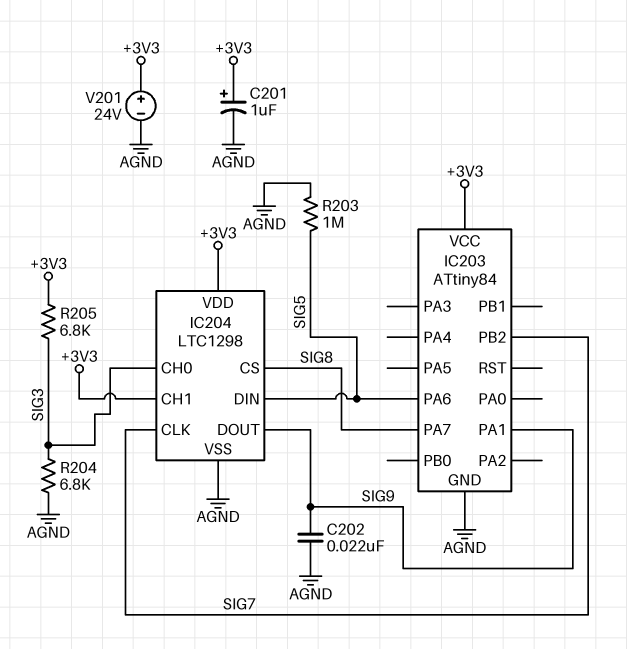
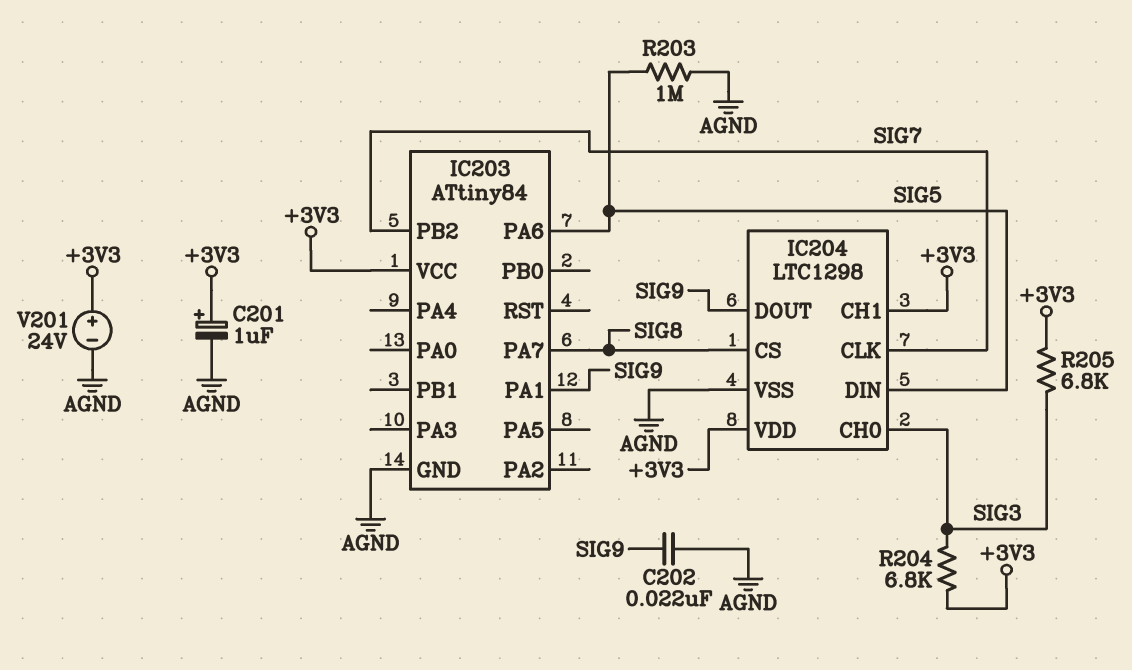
R204: 6.8k (AGND, SIG3) -> 6.8k (+3V3, SIG3)

